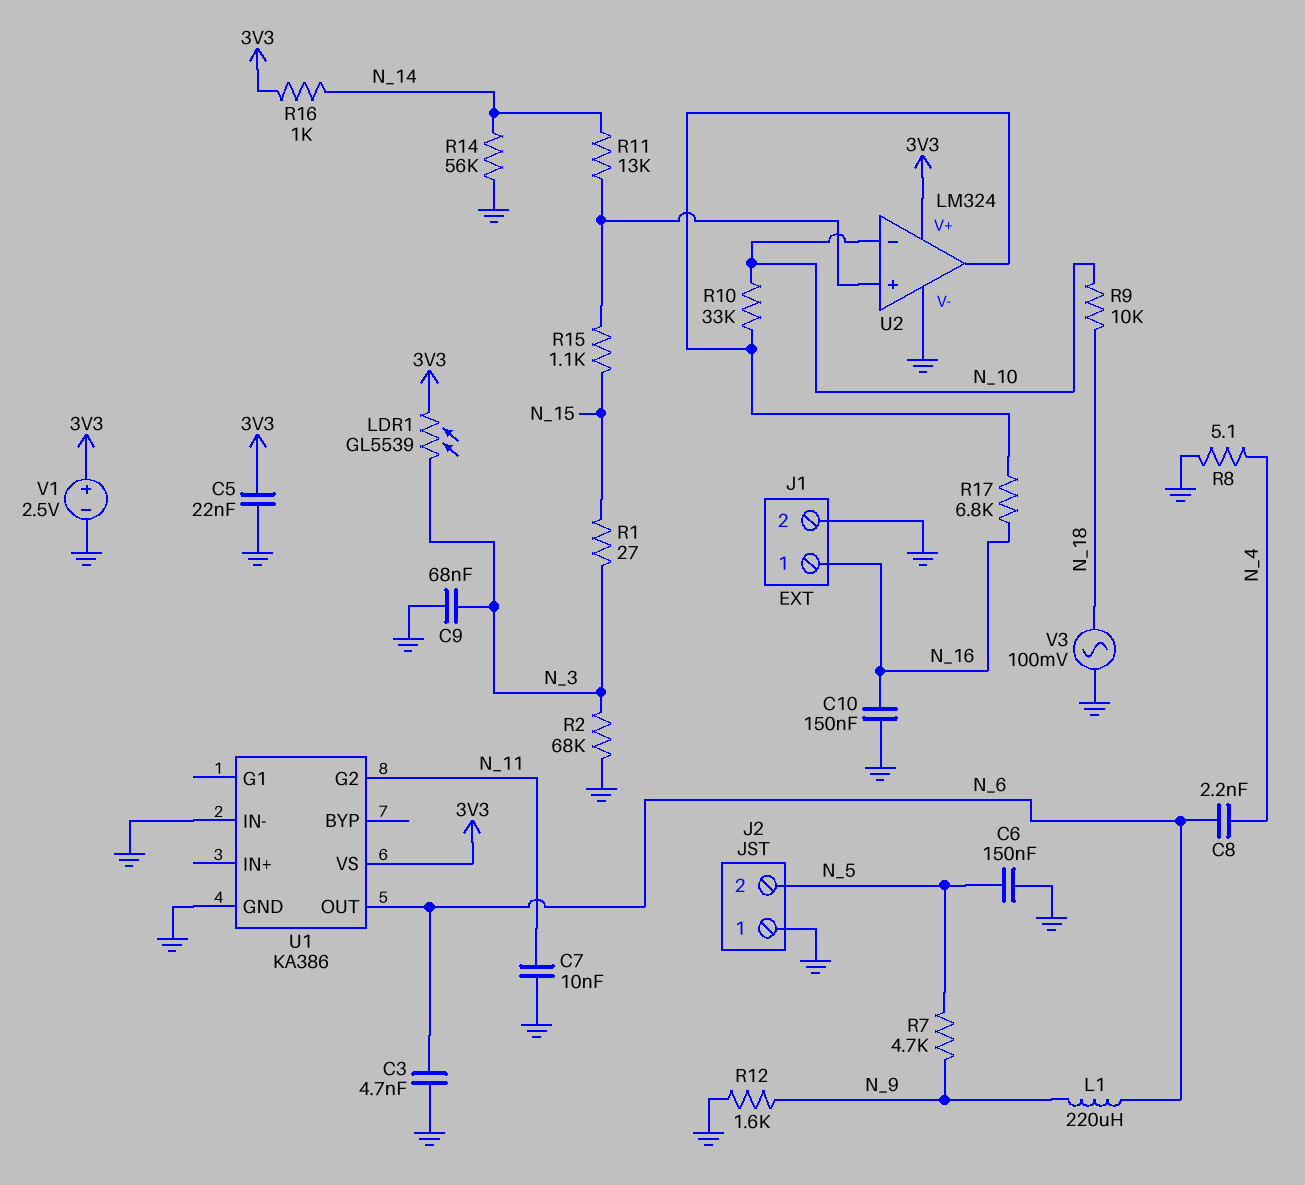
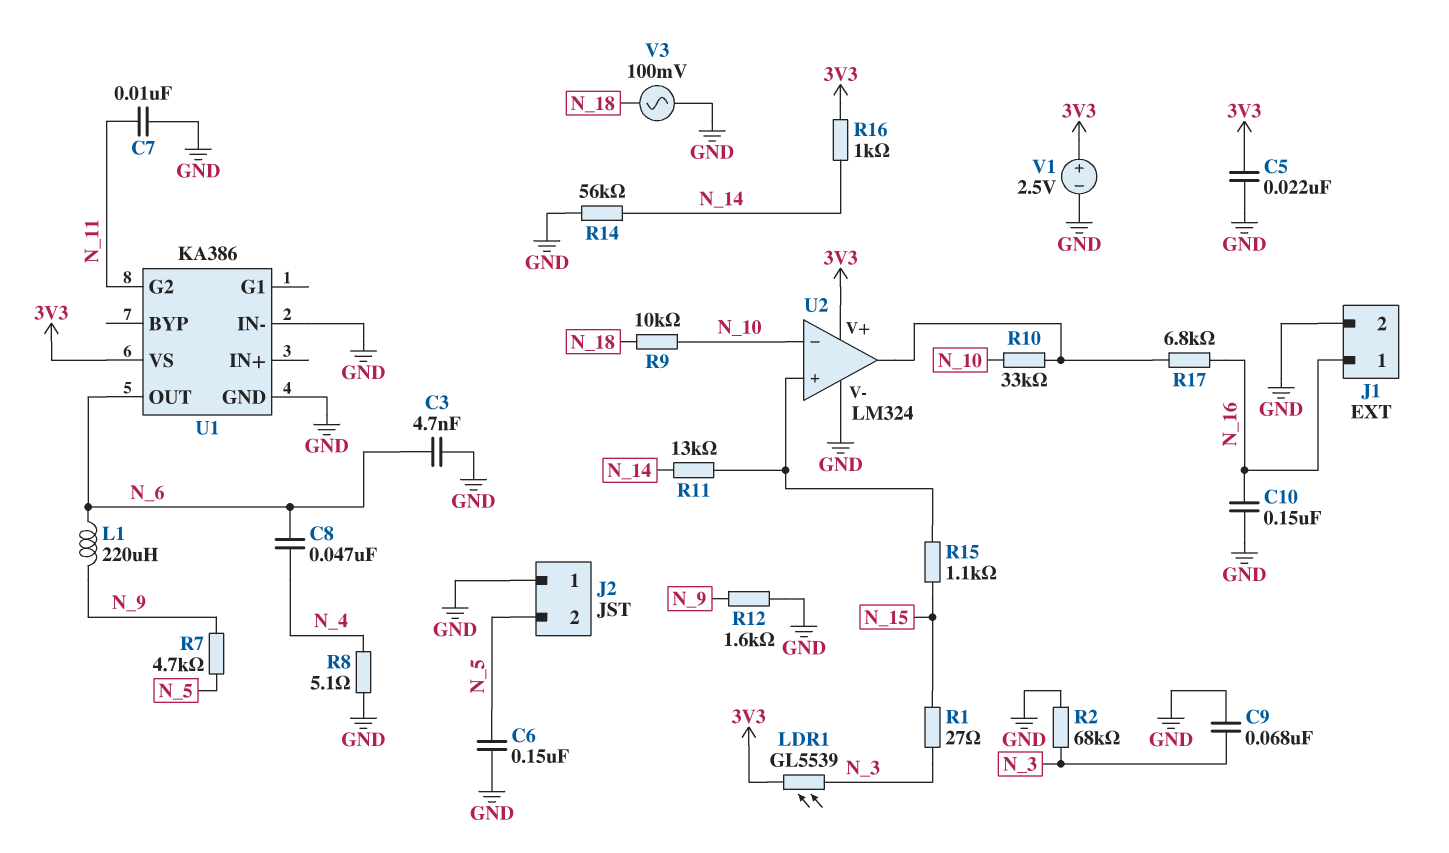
C8: 2.2nF (N_4, N_6) -> 47nF (N_4, N_6)

